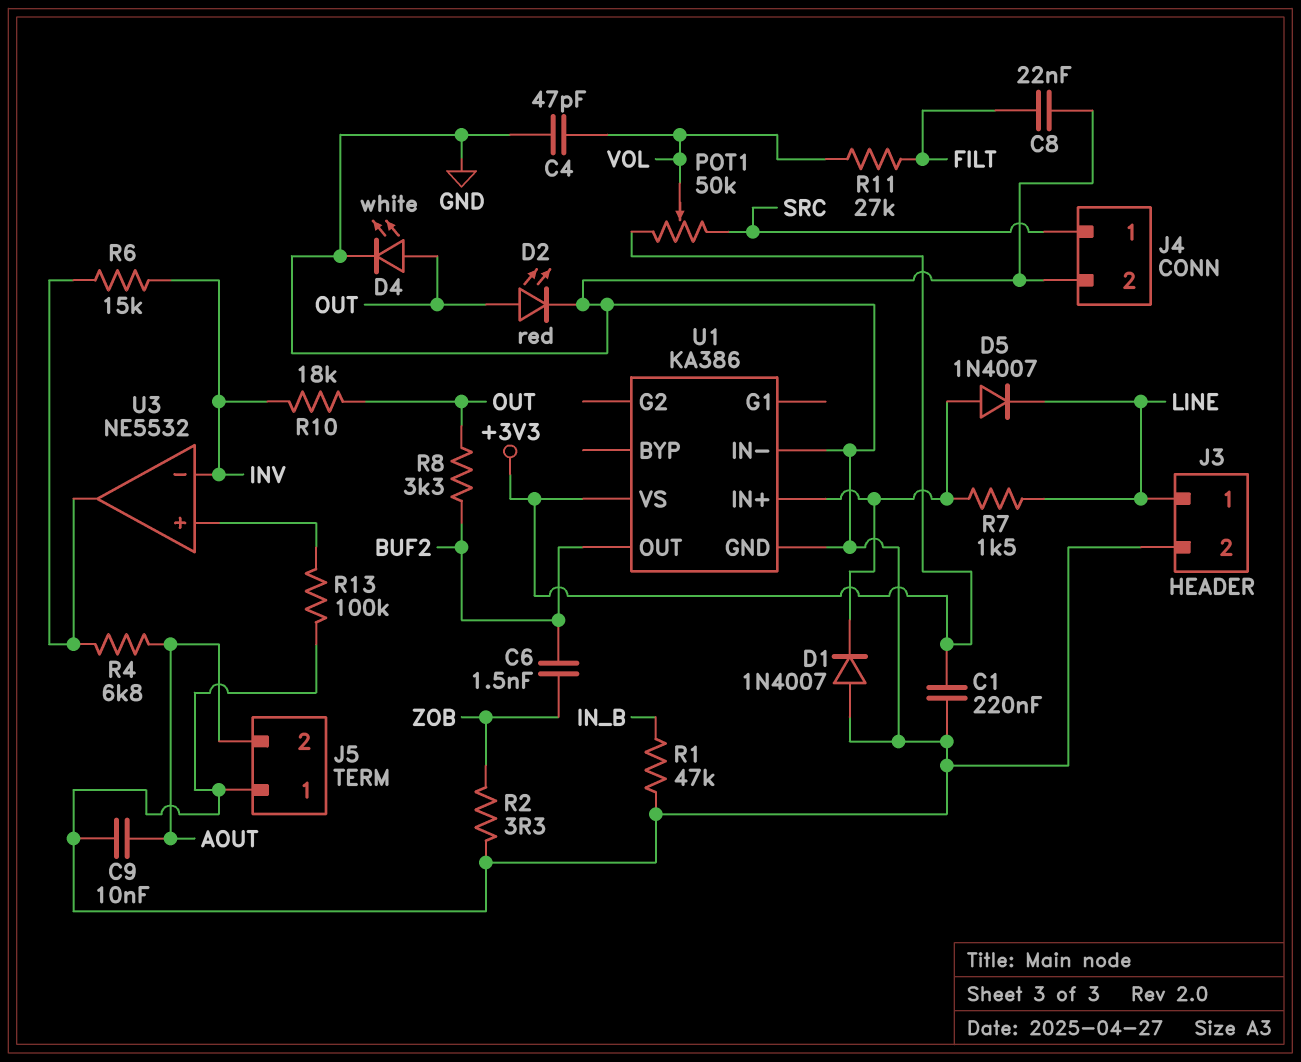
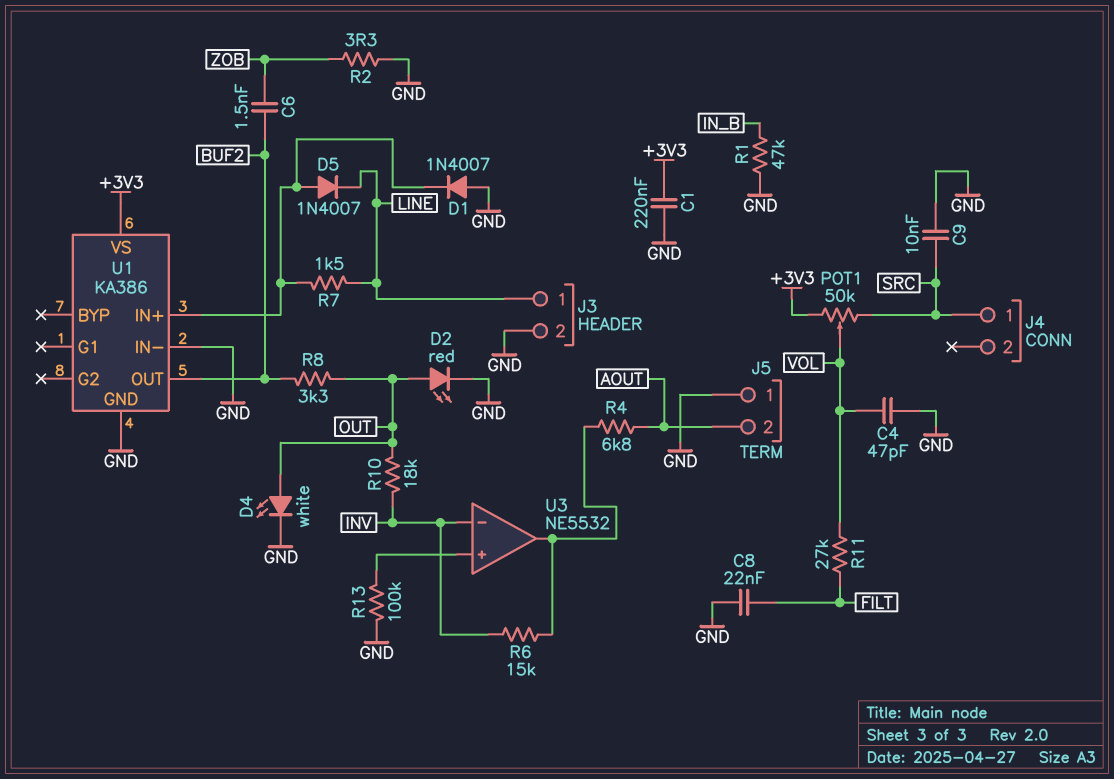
C9: 10nF (AOUT, GND) -> 10nF (GND, SRC)
J4 pin 2: GND -> none

